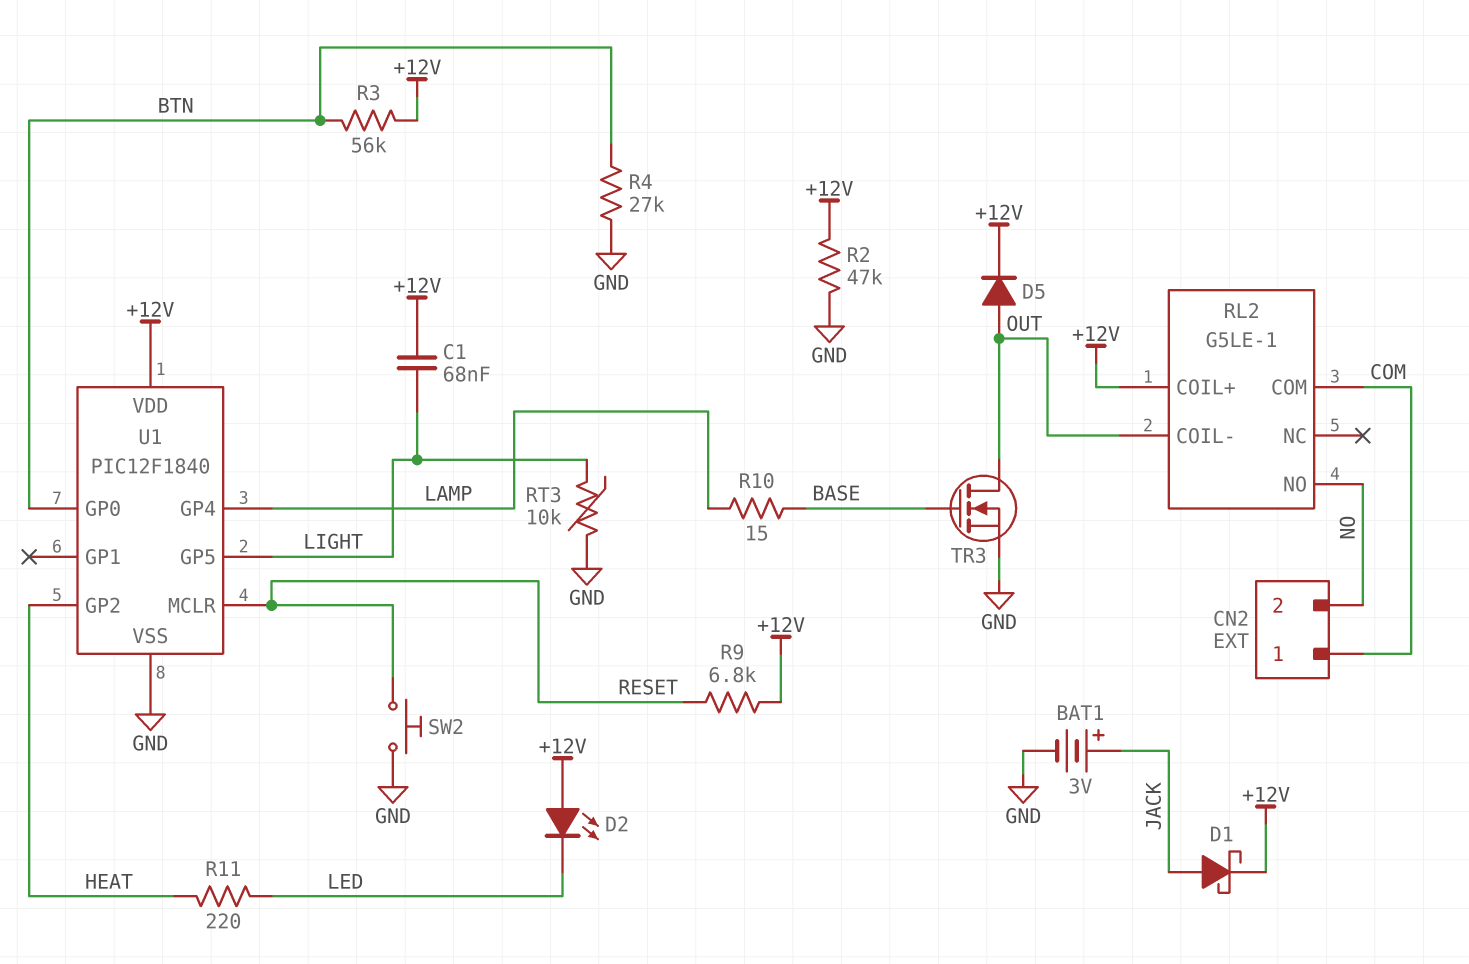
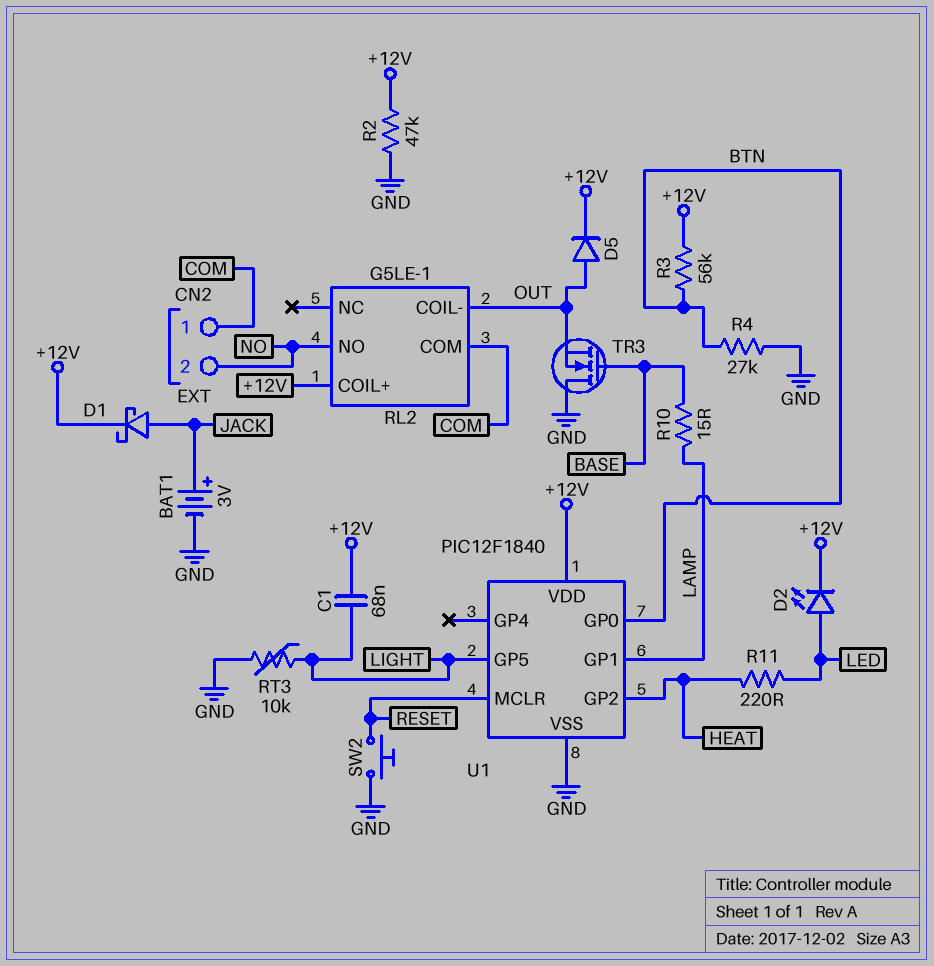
D2: LED (A +12V, K LED) -> LED (A LED, K +12V)
R9: 6.8k (+12V, RESET) -> none
TR3: NMOS (G BASE, D OUT, S GND) -> NMOS (G BASE, D GND, S OUT)
U1 pin GP1: none -> LAMP
U1 pin GP4: LAMP -> none

